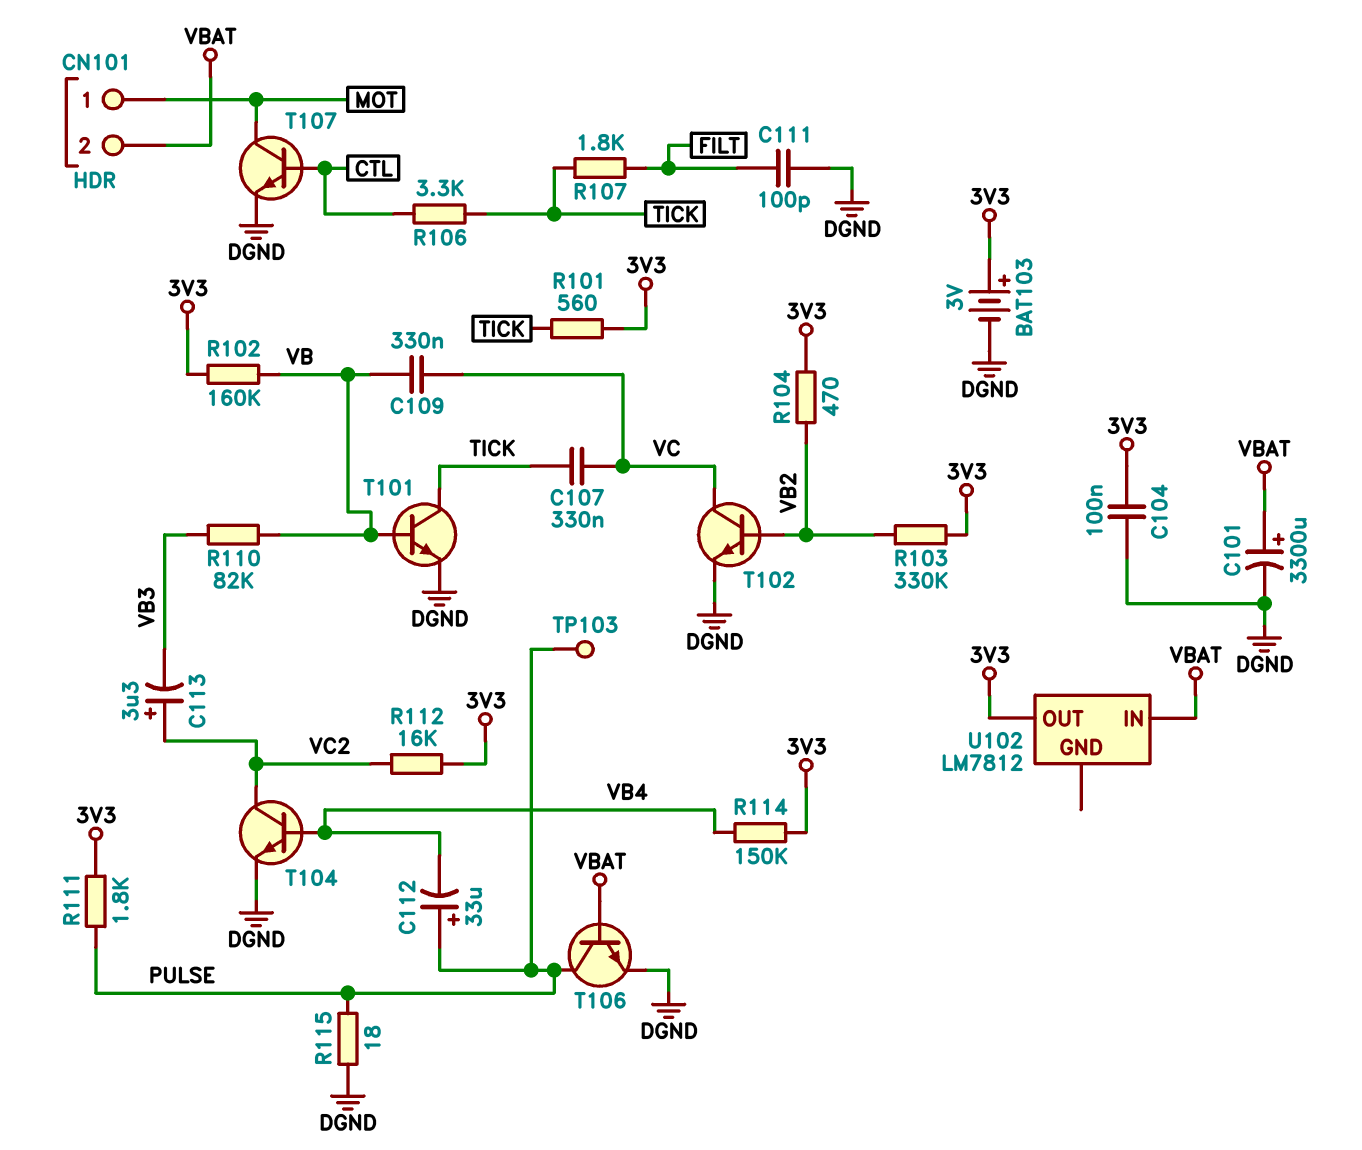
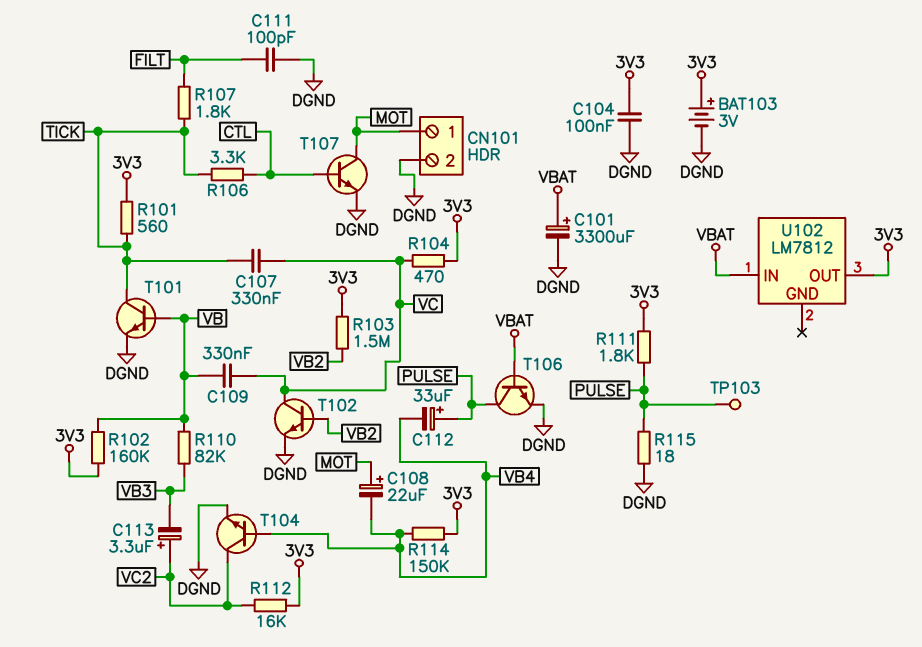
C108: none -> 22uF (plus MOT, minus VB4)
CN101 pin 2: VBAT -> DGND
R103: 330k (3V3, VB2) -> 1.5M (3V3, VB2)
R104: 470 (3V3, VB2) -> 470 (3V3, VC)

